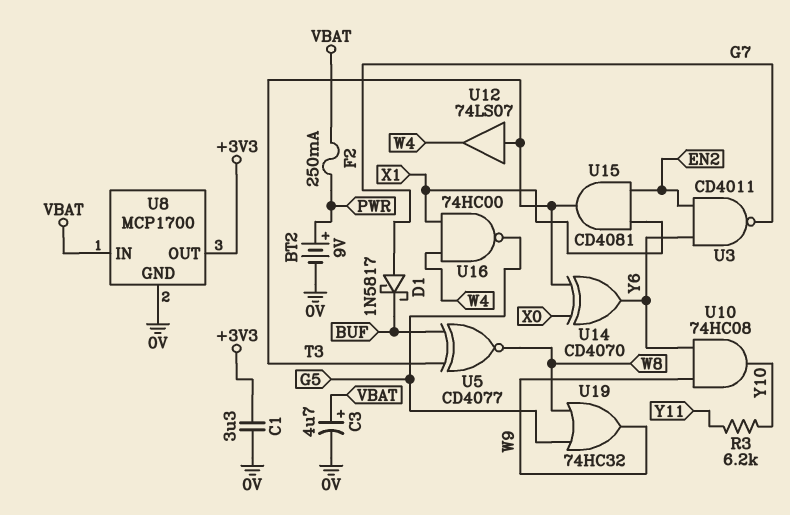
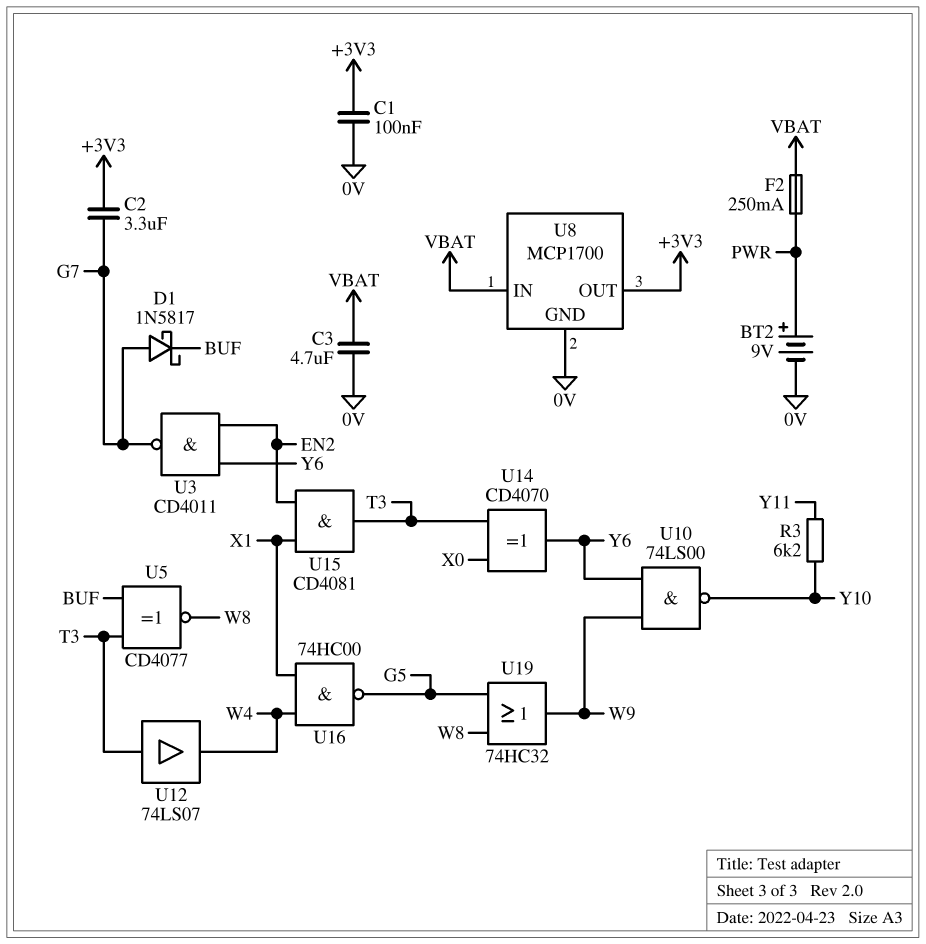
C1: 3.3uF (+3V3, 0V) -> 100nF (+3V3, 0V)
C2: none -> 3.3uF (+3V3, G7)
C3: 4.7uF (plus VBAT, minus 0V) -> 4.7uF (0V, VBAT)
U10: AND 74HC08 (in W9, in Y6, out Y10) -> NAND 74LS00 (in W9, in Y6, out Y10)

